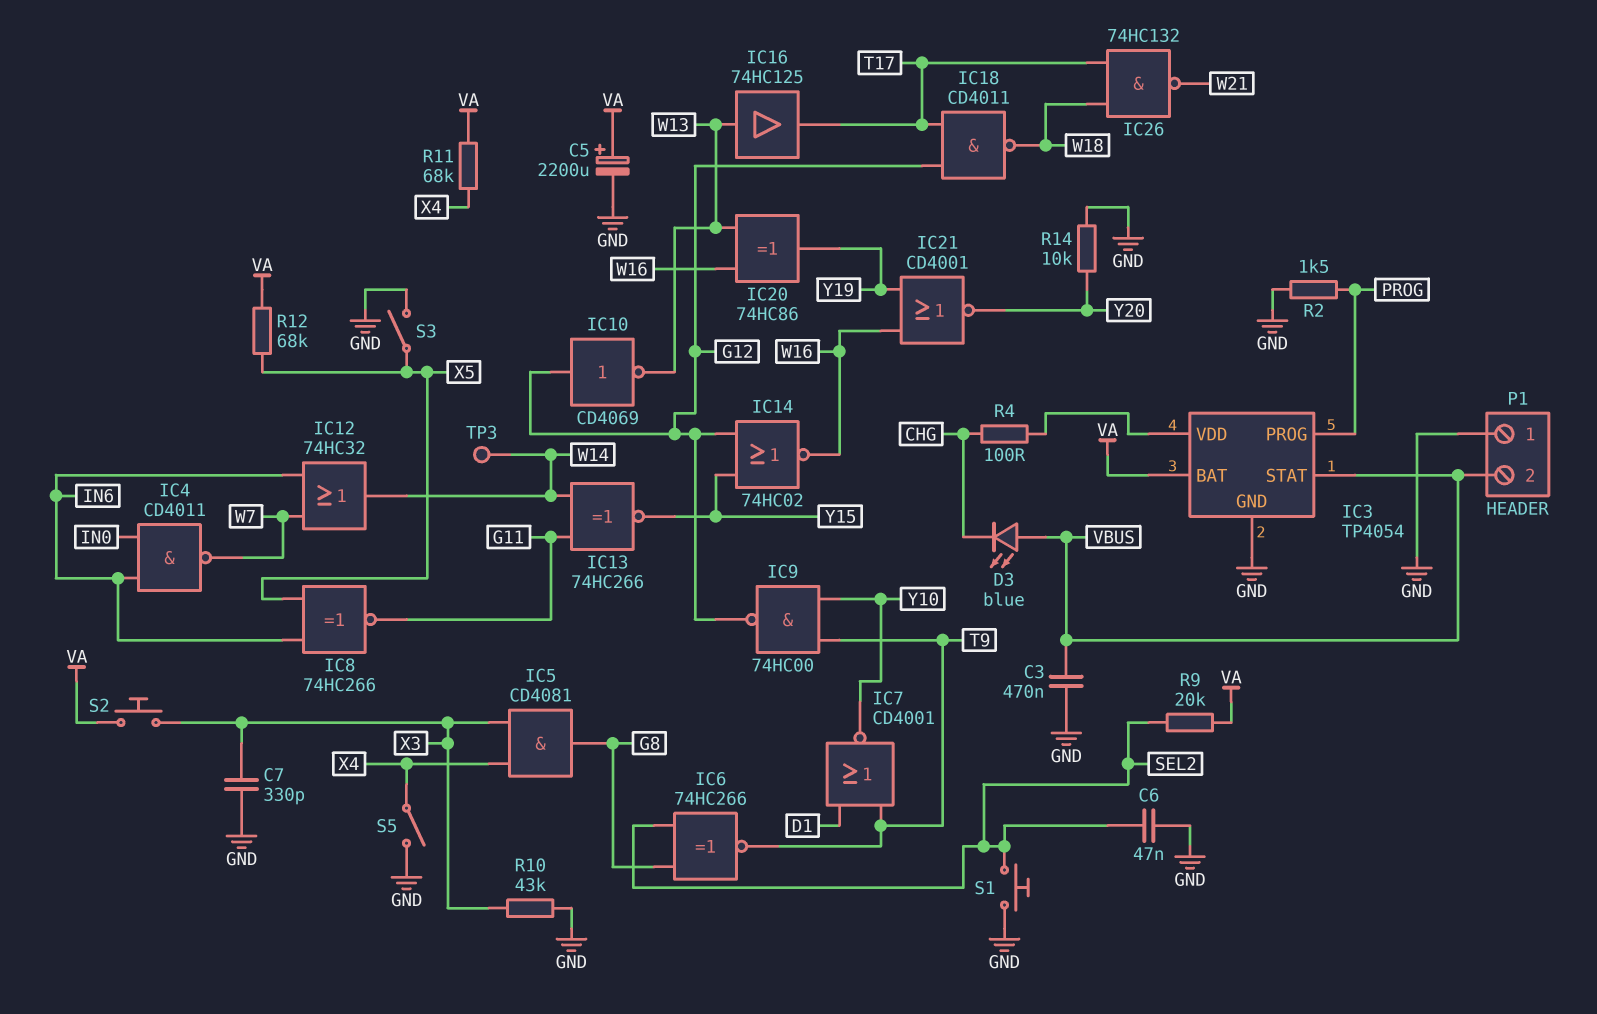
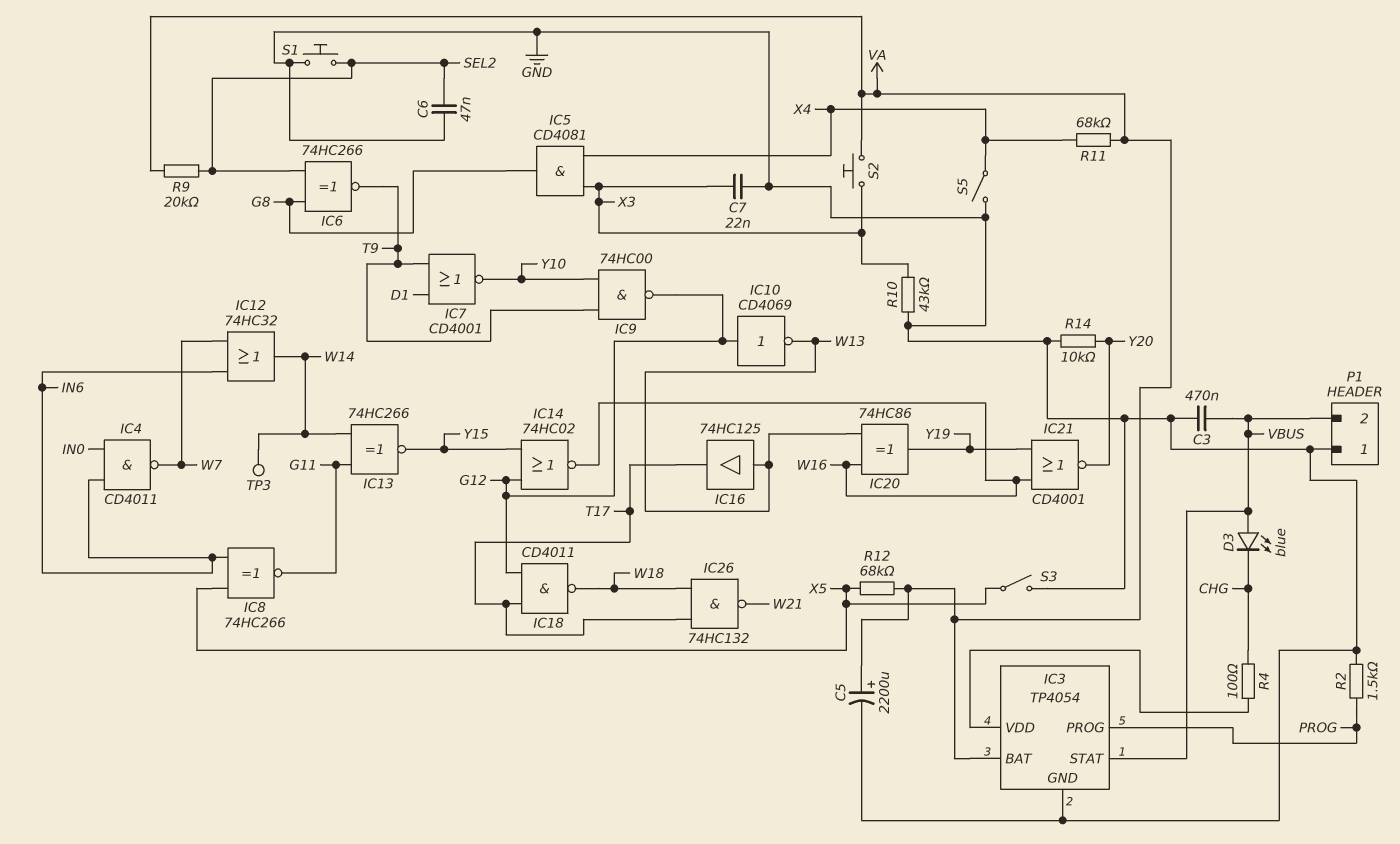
C7: 330pF (GND, X3) -> 22nF (GND, X3)

